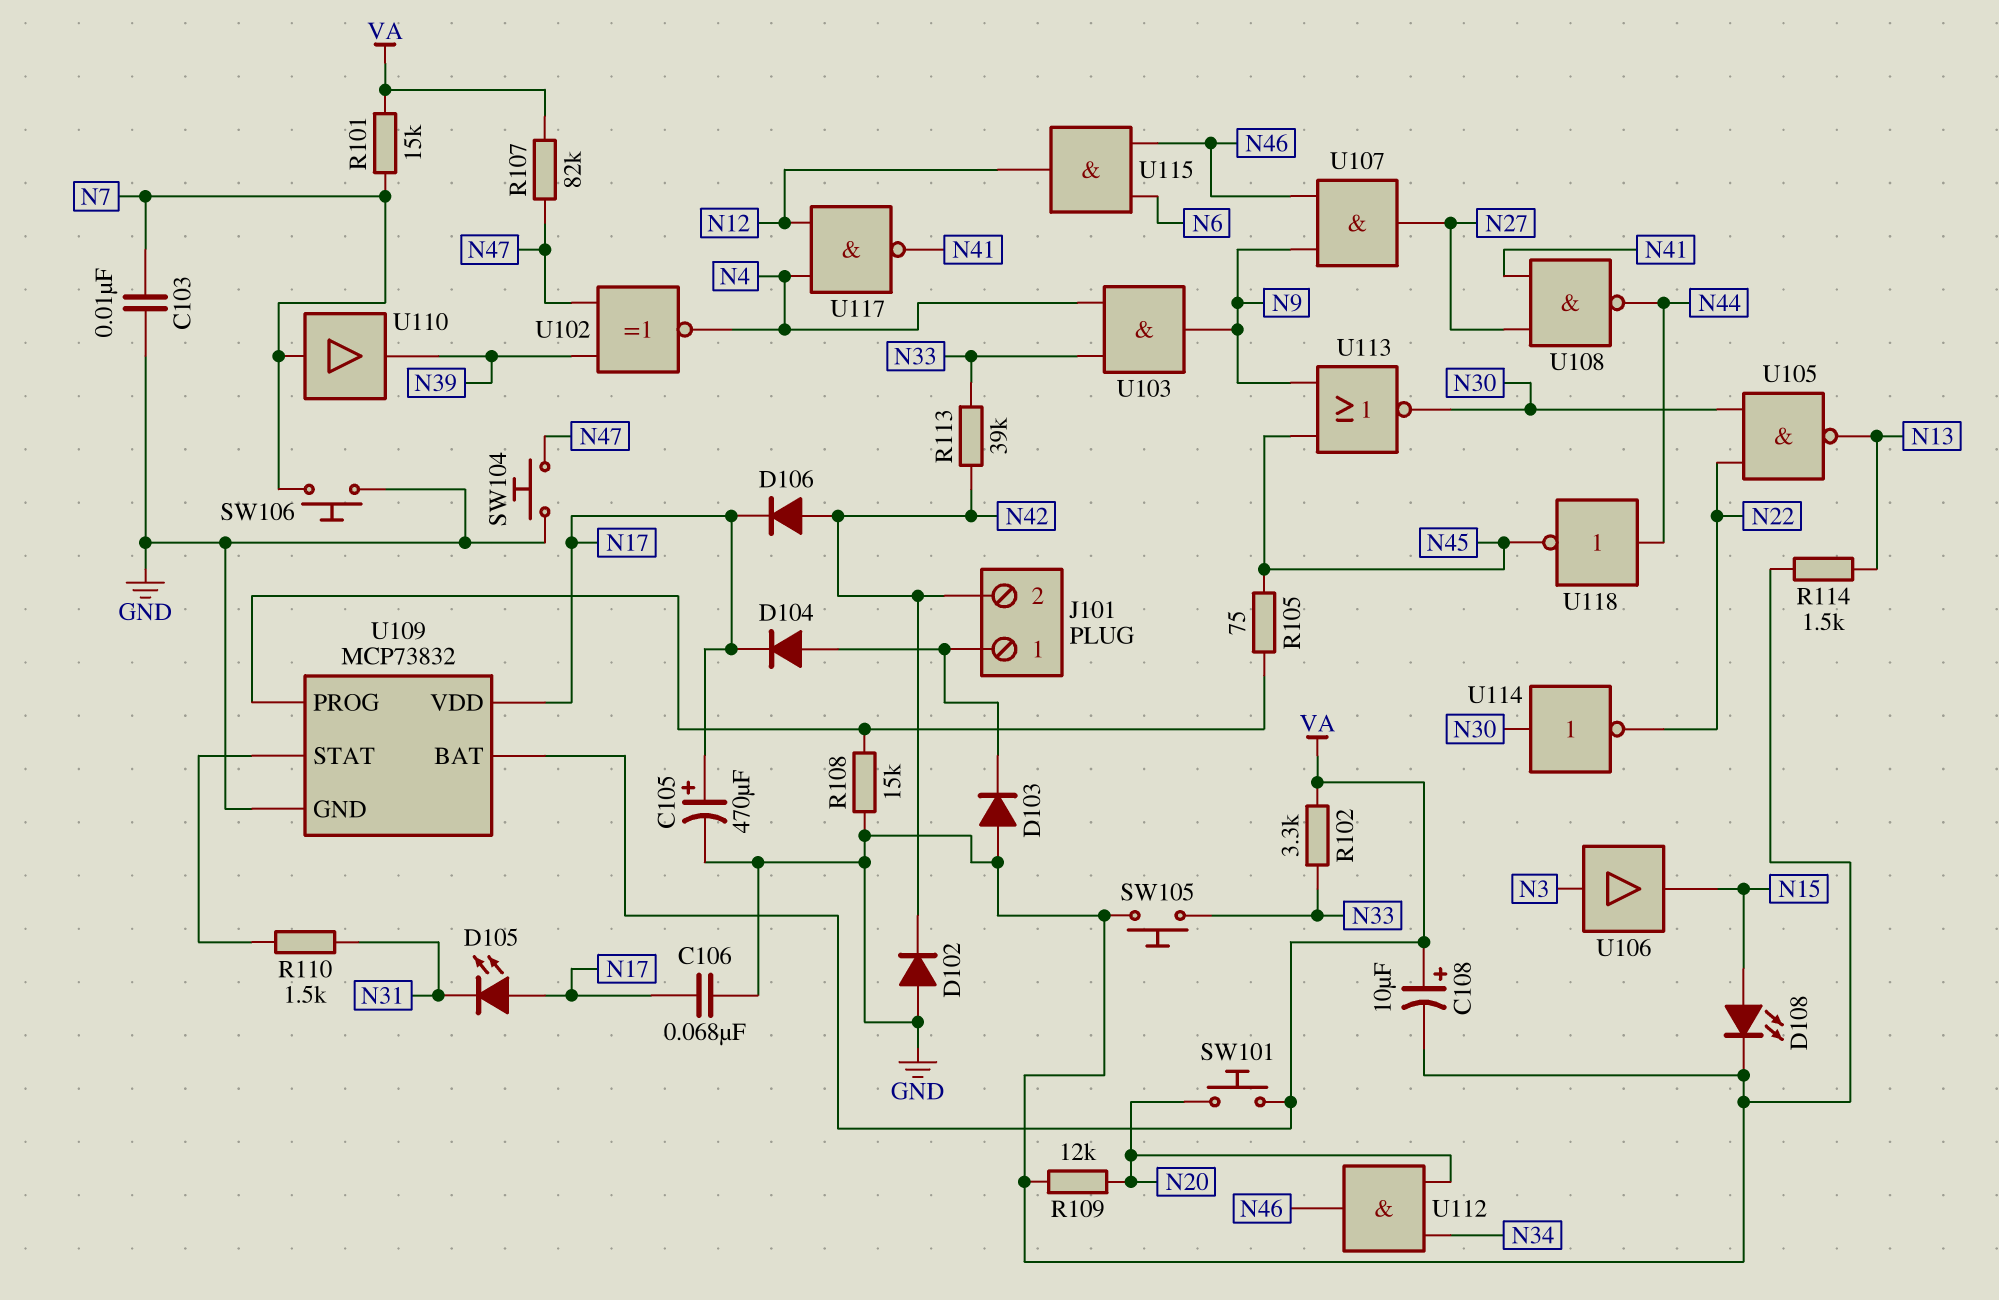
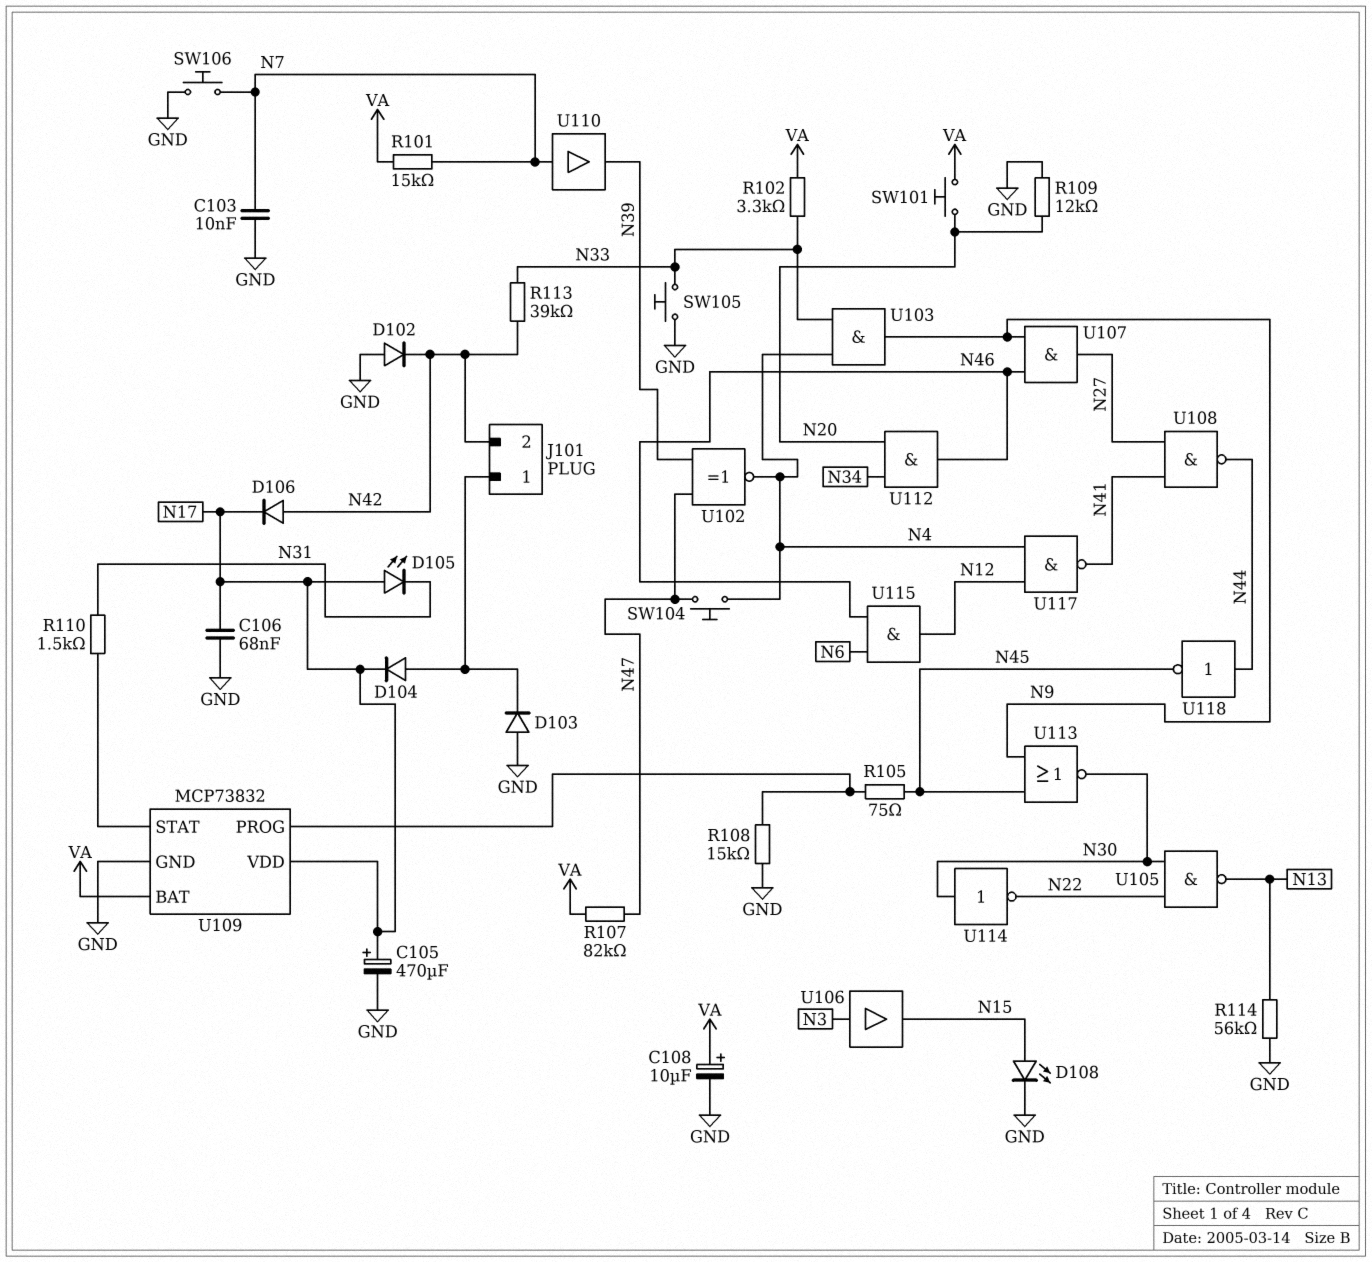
R114: 1.5k (GND, N13) -> 56k (GND, N13)
SW104: button (GND, N47) -> button (N4, N47)

